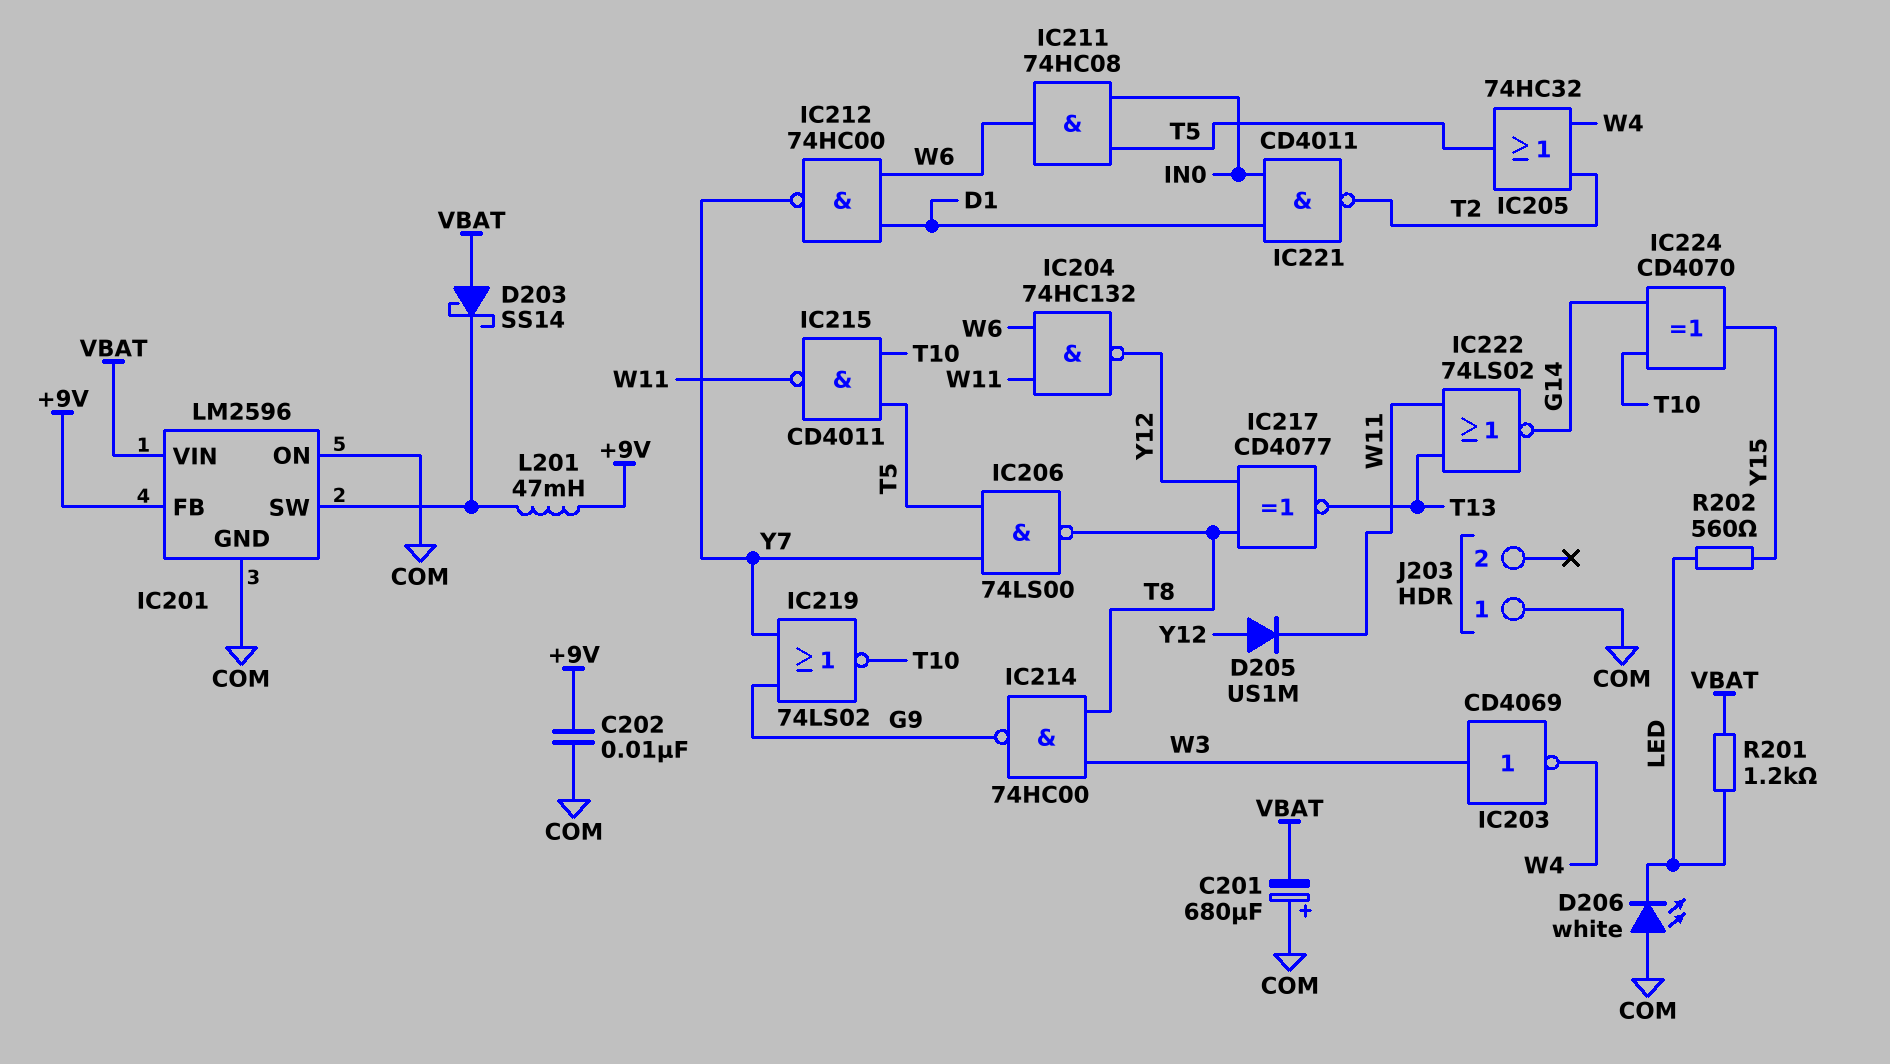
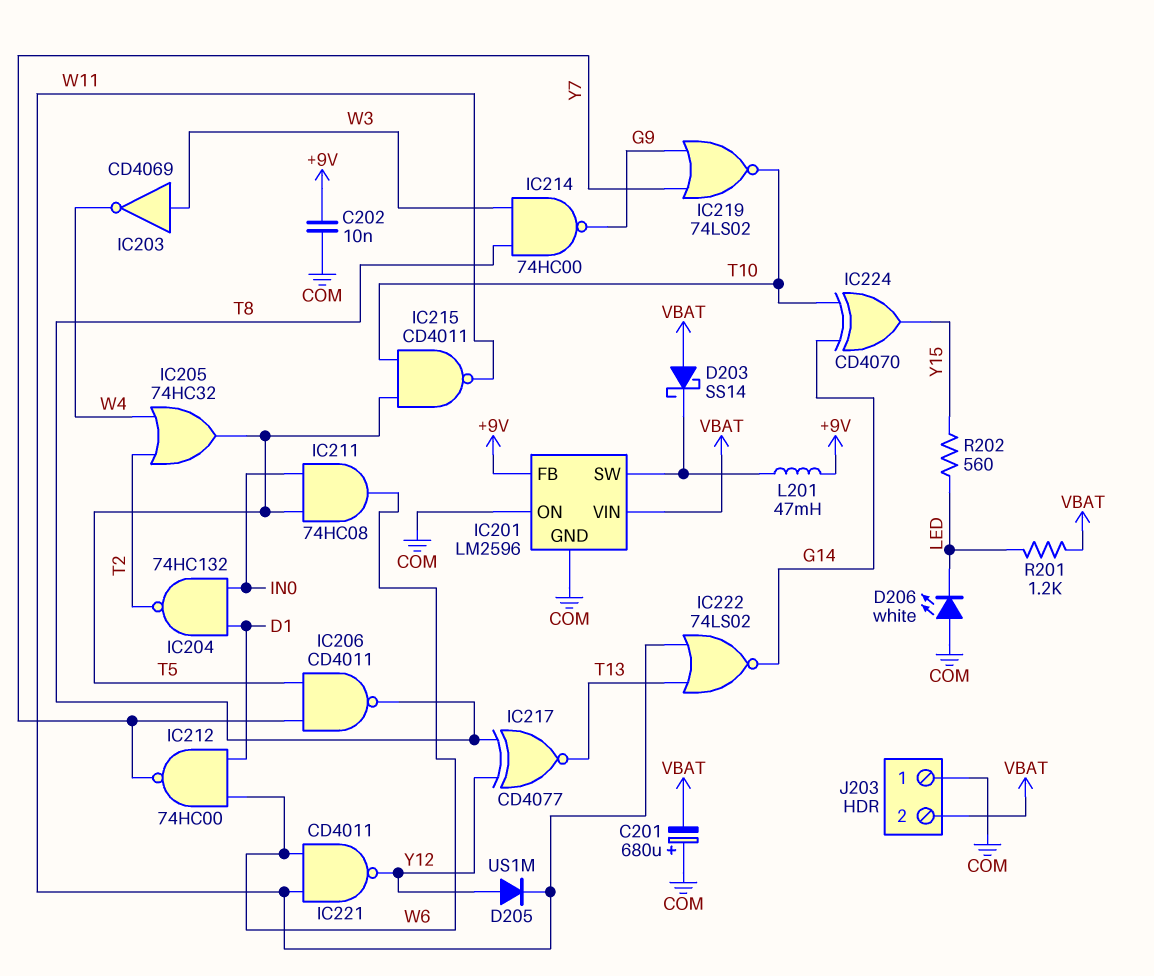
IC204: NAND 74HC132 (in W6, in W11, out Y12) -> NAND 74HC132 (in D1, in IN0, out T2)
IC206: NAND 74LS00 (in T5, in Y7, out T8) -> NAND CD4011 (in T5, in Y7, out T8)
IC221: NAND CD4011 (in D1, in IN0, out T2) -> NAND CD4011 (in W6, in W11, out Y12)
J203 pin 2: none -> VBAT

